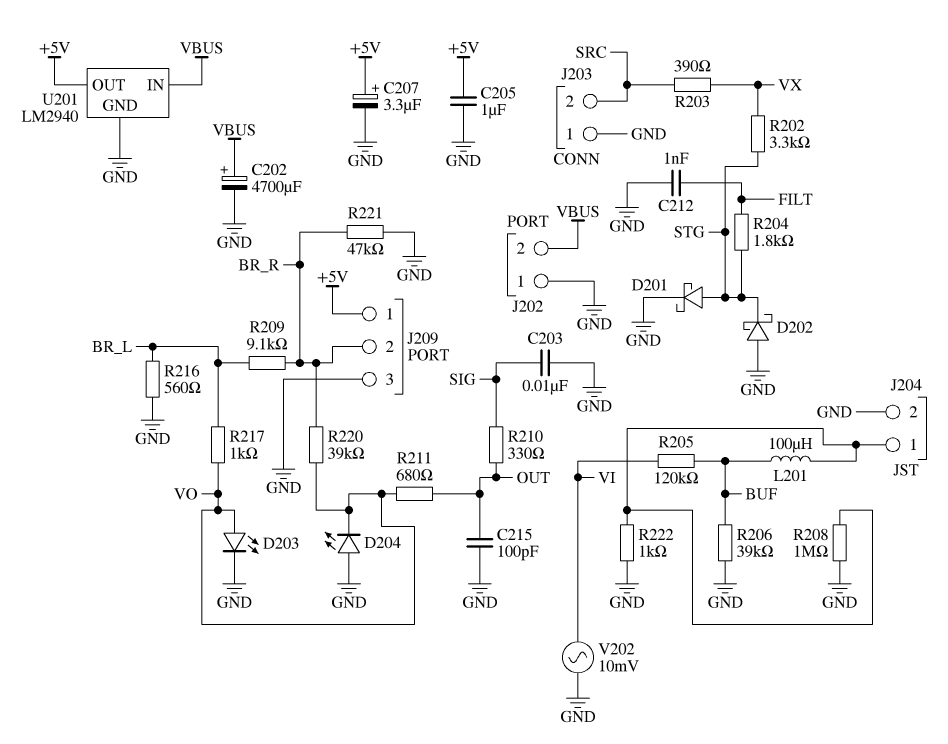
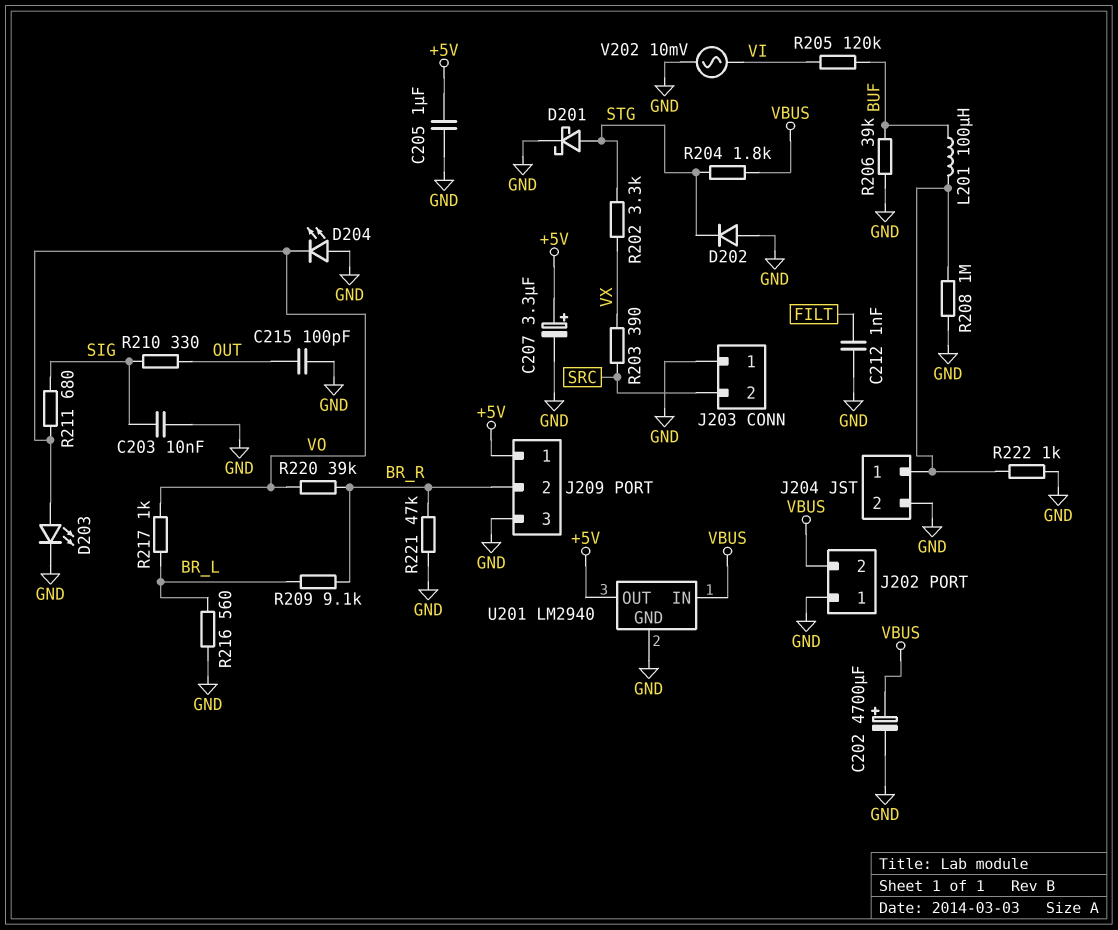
D202: schottky (A GND, K STG) -> diode (A GND, K STG)
R204: 1.8k (FILT, STG) -> 1.8k (STG, VBUS)
R211: 680 (OUT, VO) -> 680 (SIG, VO)

